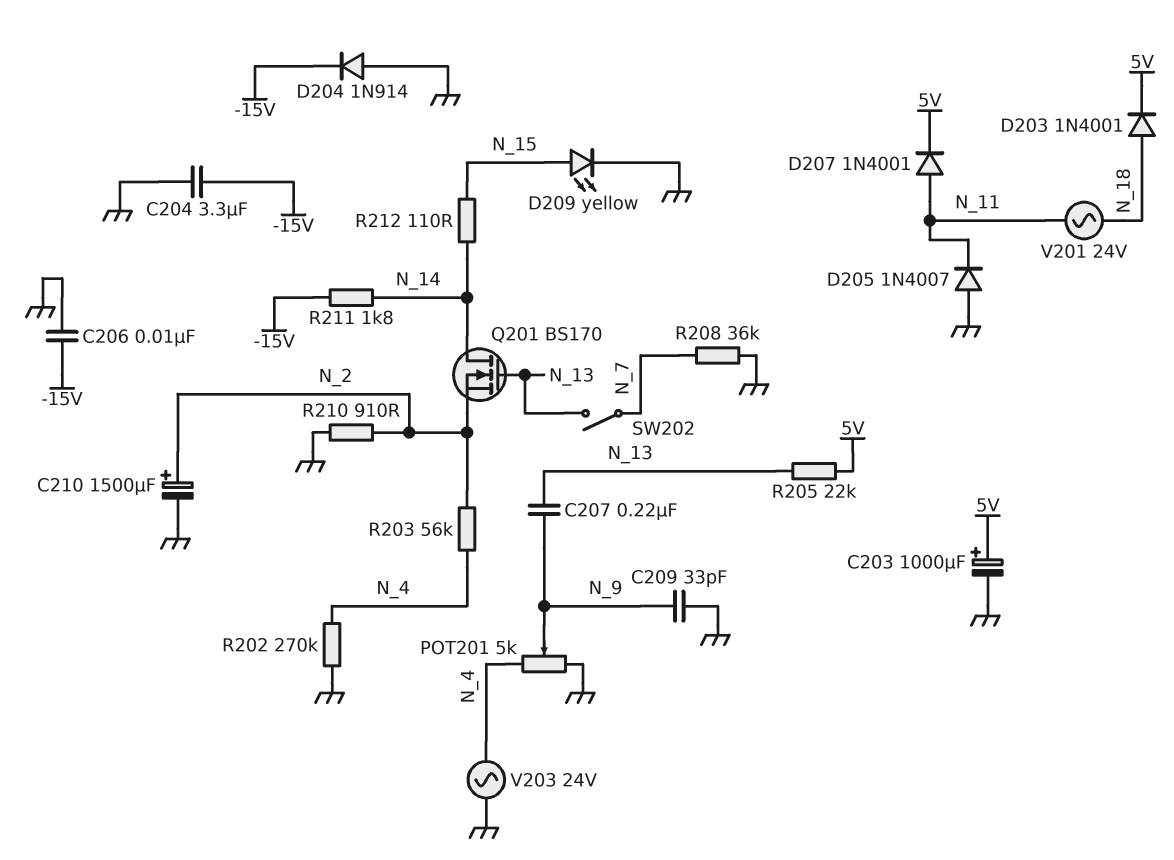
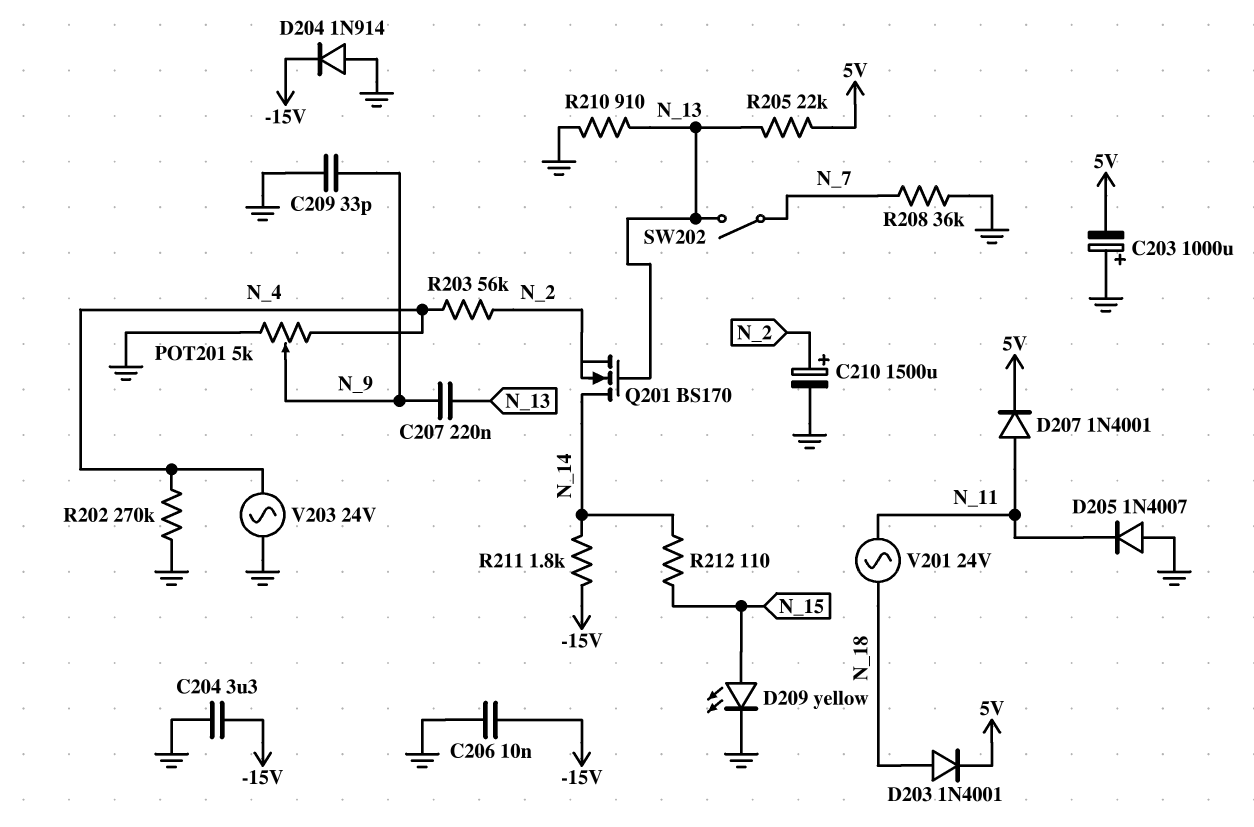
C203: 1000uF (plus 5V, minus GND) -> 1000uF (plus GND, minus 5V)
R210: 910 (GND, N_2) -> 910 (GND, N_13)

